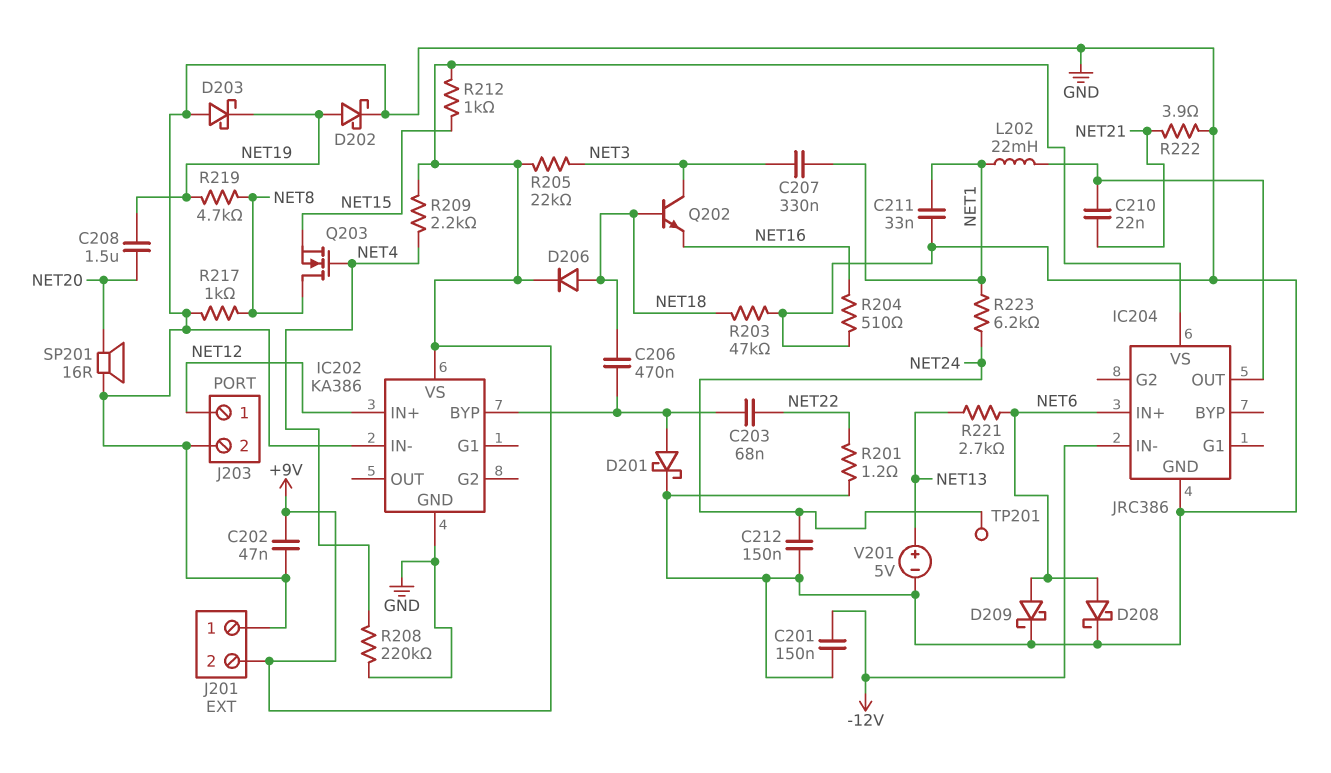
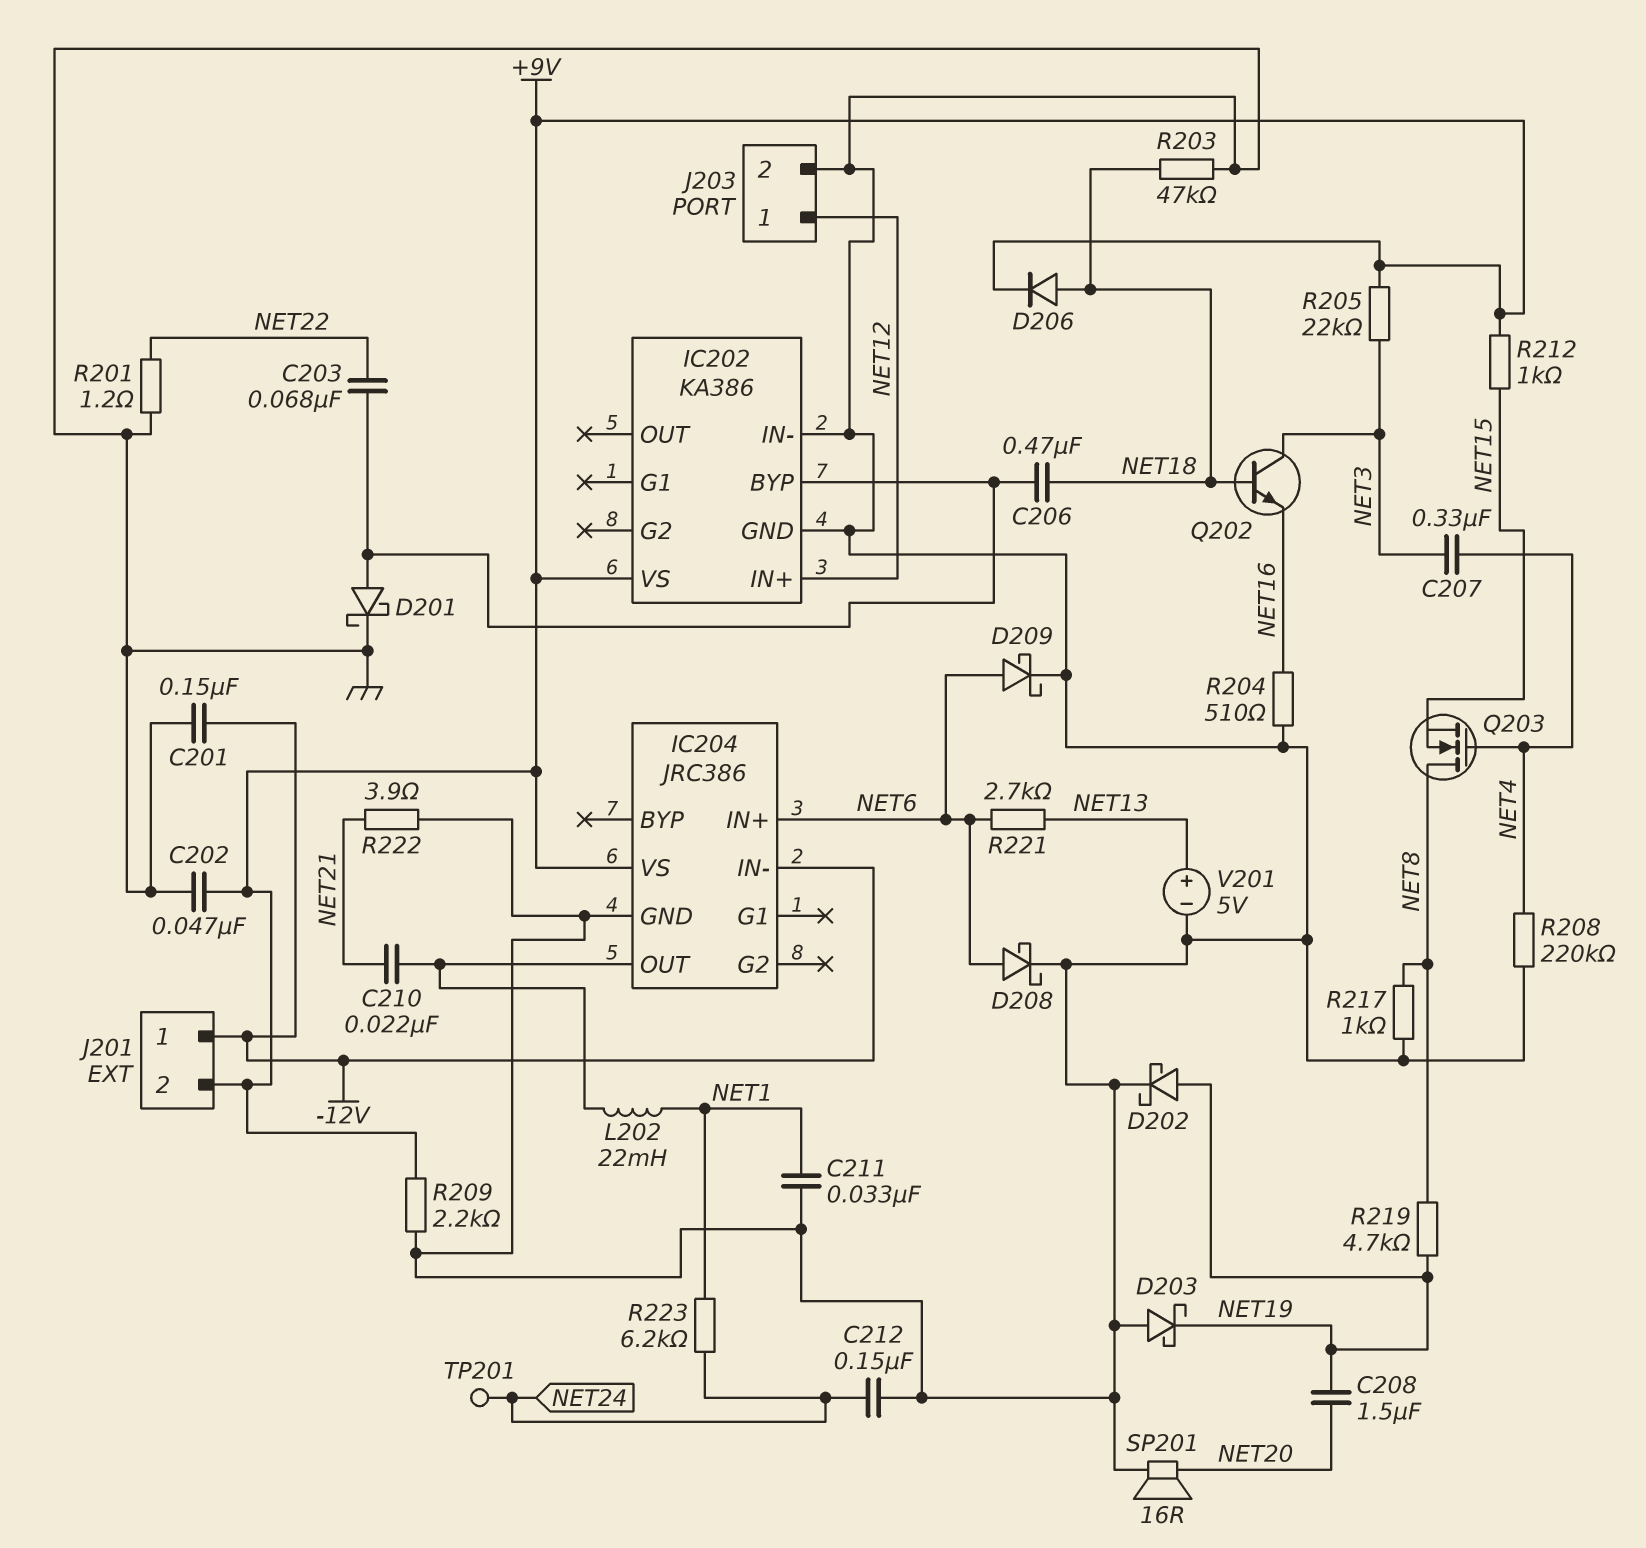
C207: 330nF (NET1, NET3) -> 330nF (NET3, NET4)
J201 pin 1: GND -> -12V
R209: 2.2k (+9V, NET4) -> 2.2k (+9V, GND)

